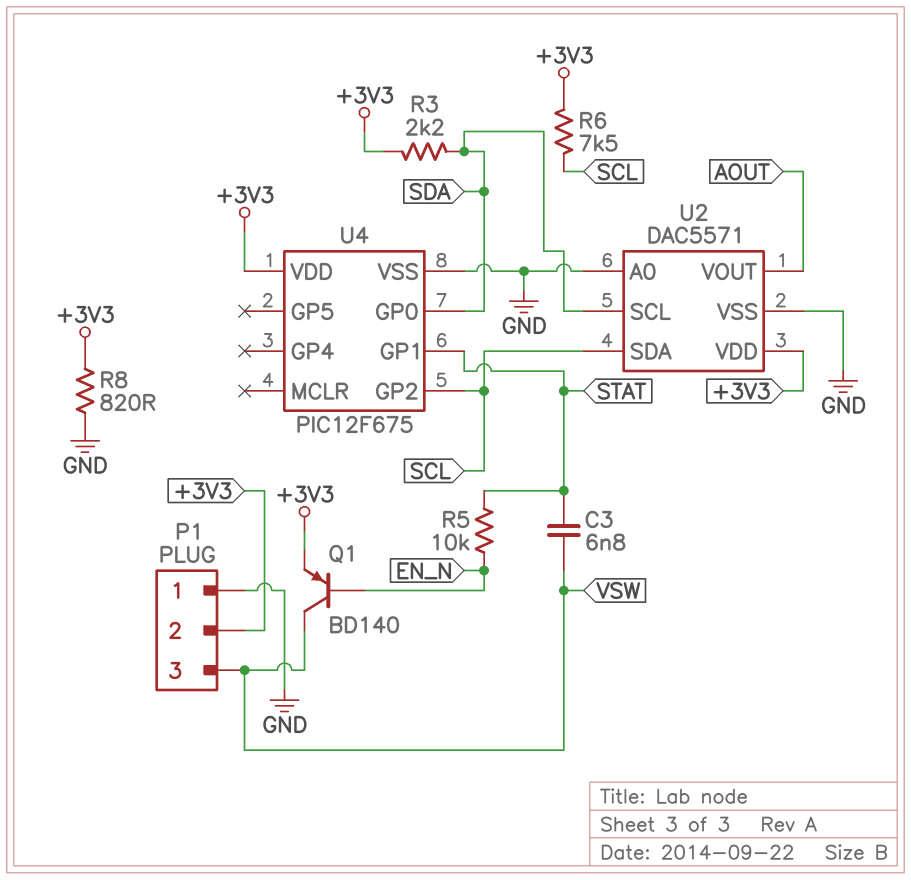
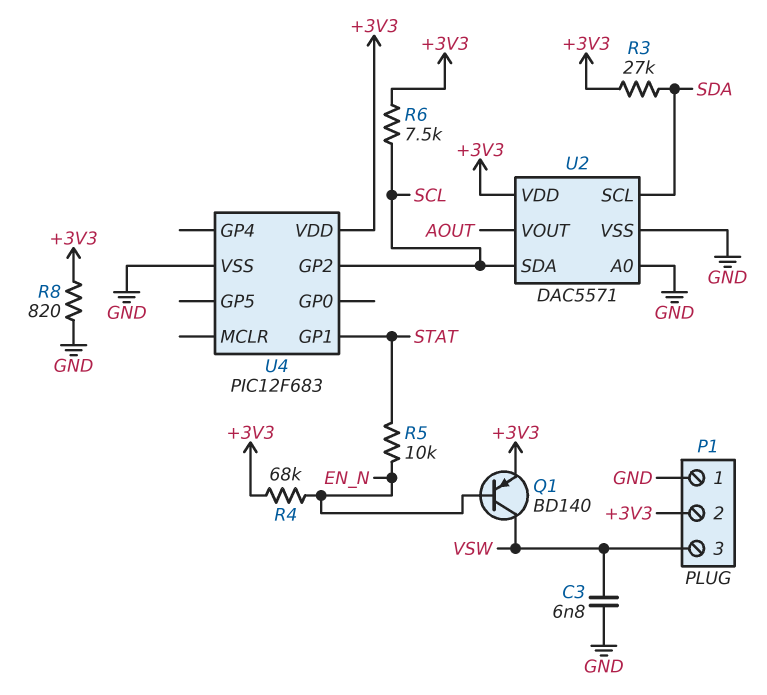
C3: 6.8nF (STAT, VSW) -> 6.8nF (GND, VSW)
R3: 2.2k (+3V3, SDA) -> 27k (+3V3, SDA)
R4: none -> 68k (+3V3, EN_N)
U4: PIC12F675 -> PIC12F683
U4 pin GP0: SDA -> none

